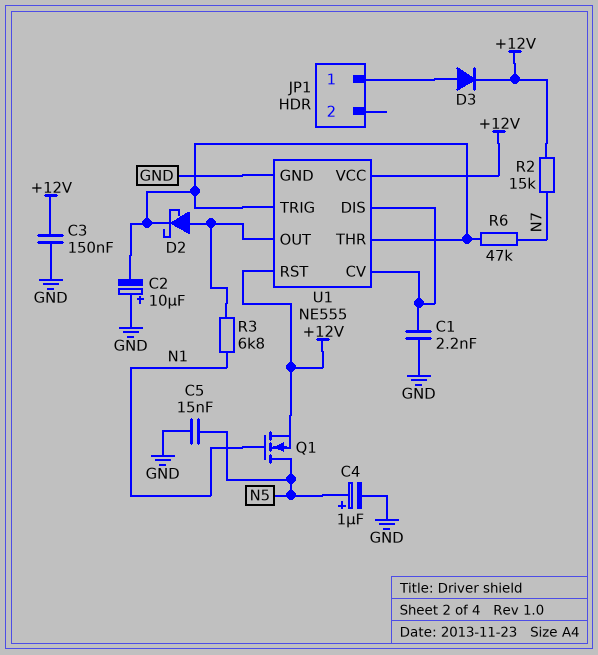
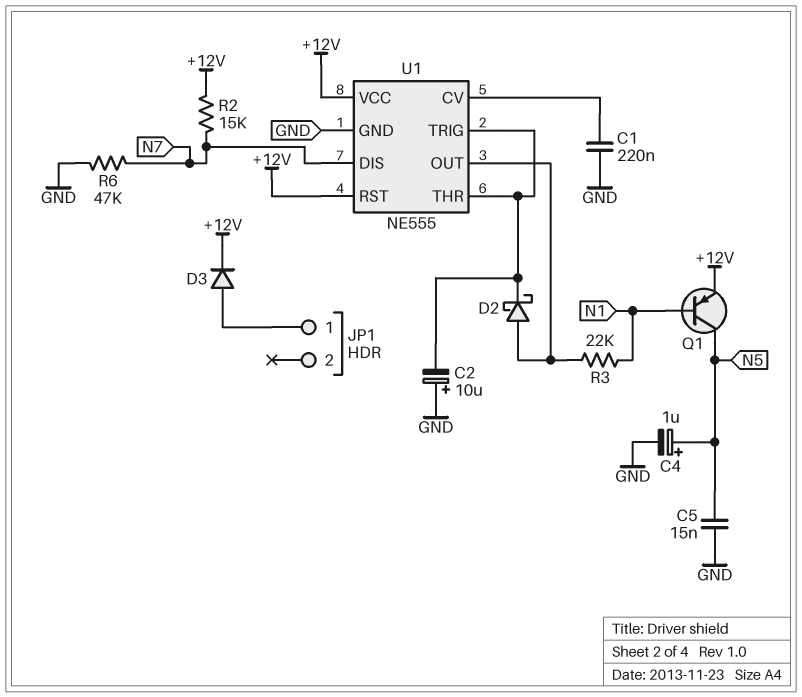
C1: 2.2nF (GND, U1/CV) -> 220nF (GND, U1/CV)
C3: 150nF (+12V, GND) -> none
Q1: NMOS (G N1, D N5, S +12V) -> PNP (B N1, C N5, E +12V)
R3: 6.8k (N1, U1/OUT) -> 22k (N1, U1/OUT)
R6: 47k (N7, U1/THR) -> 47k (GND, N7)
U1 pin DIS: U1/CV -> N7

